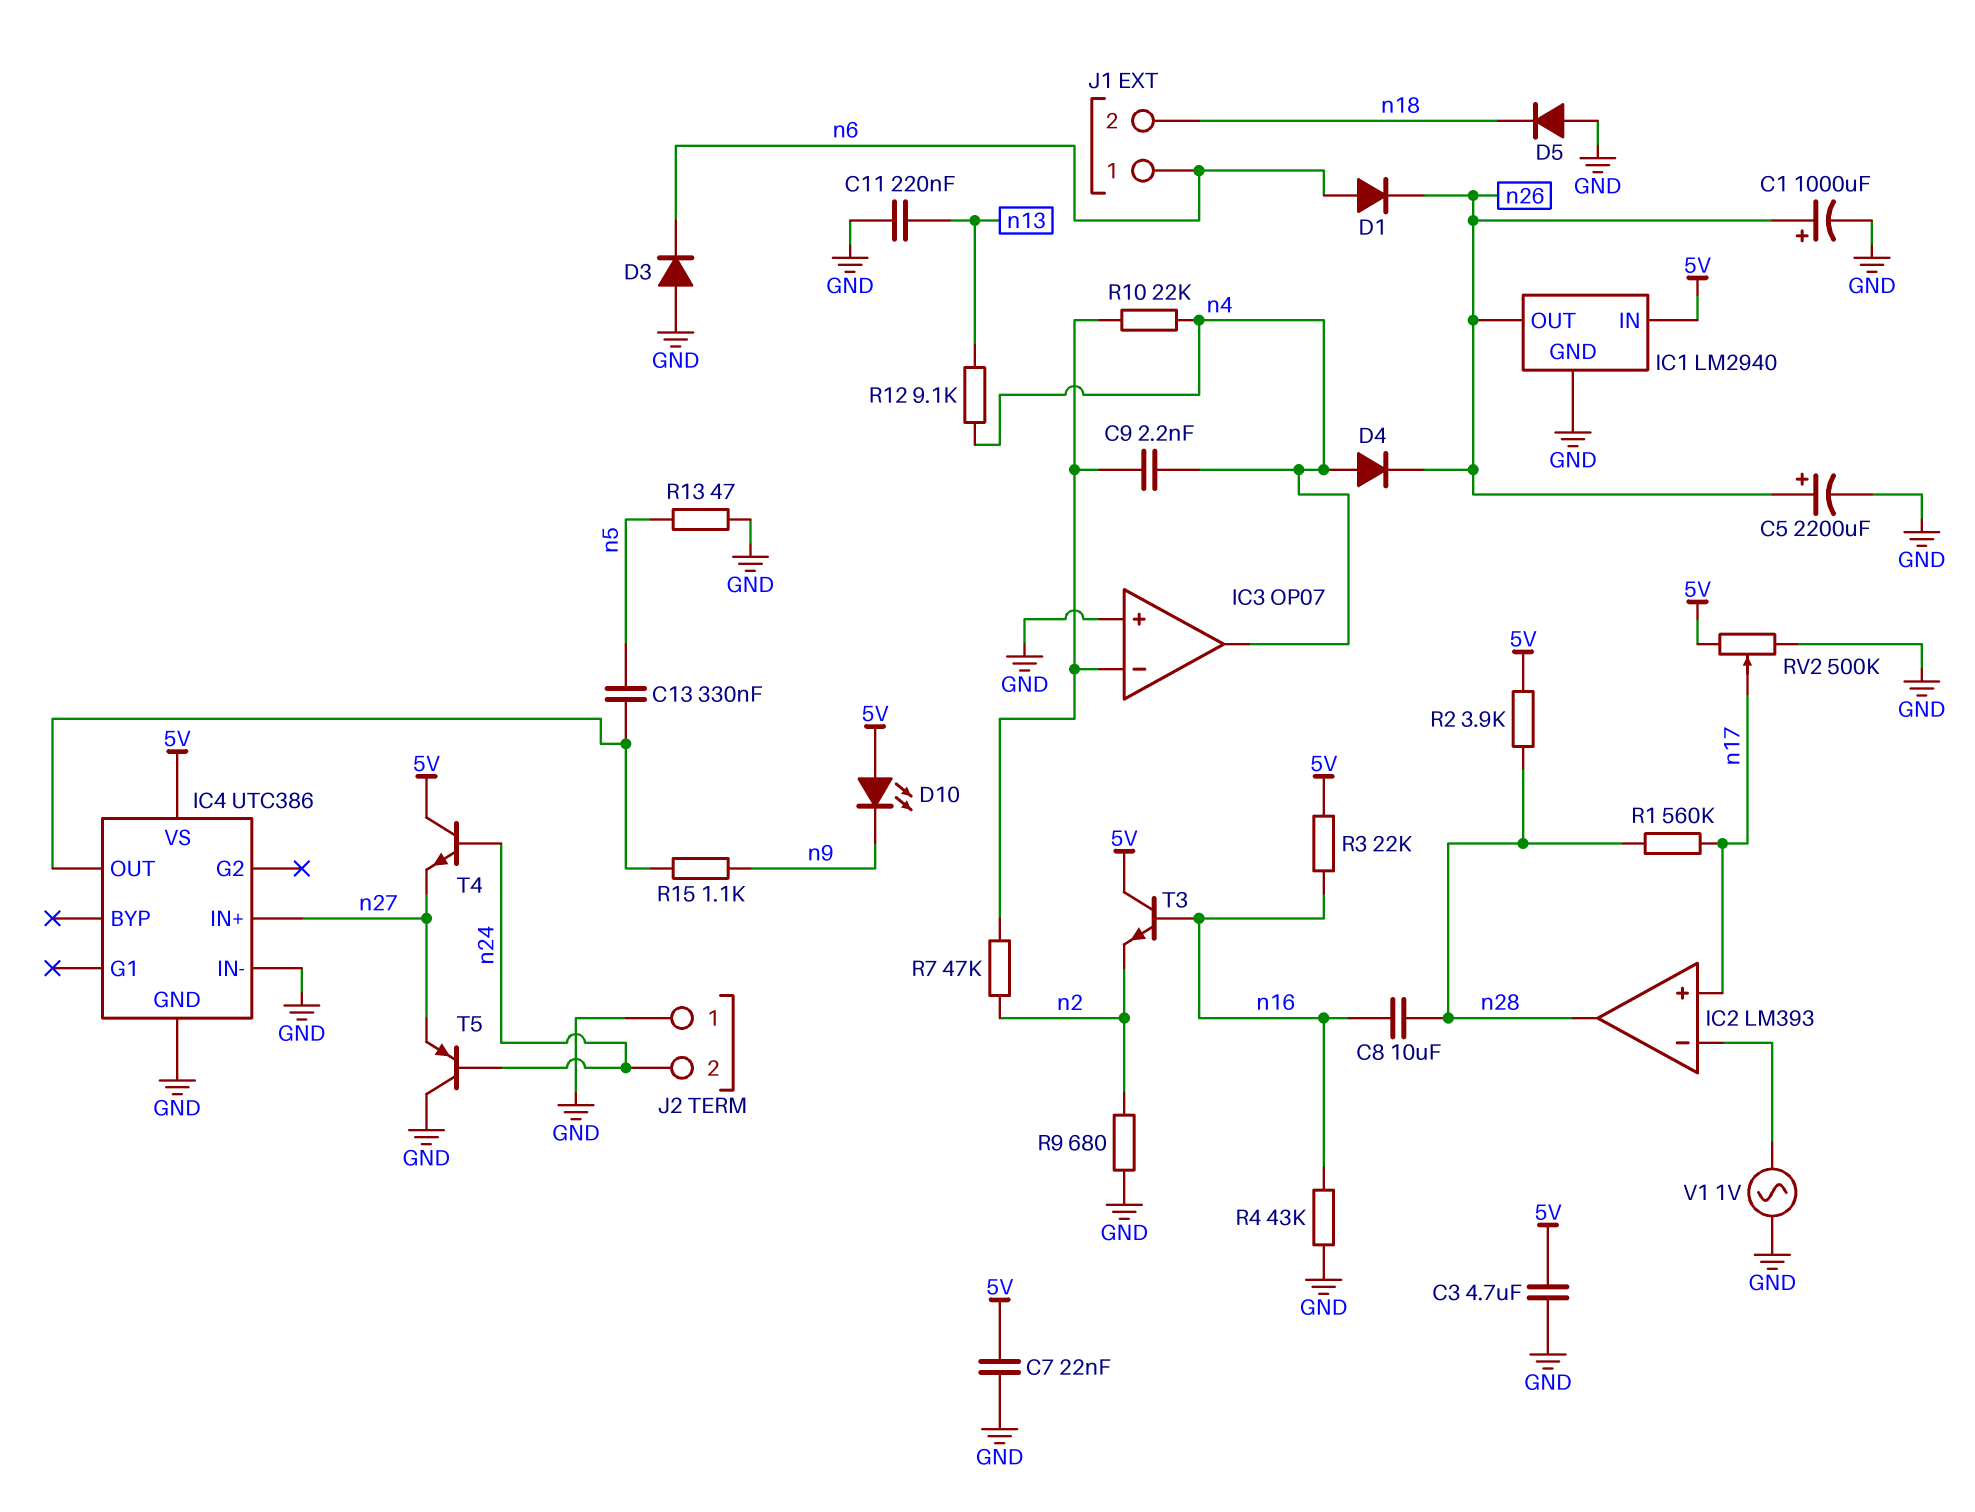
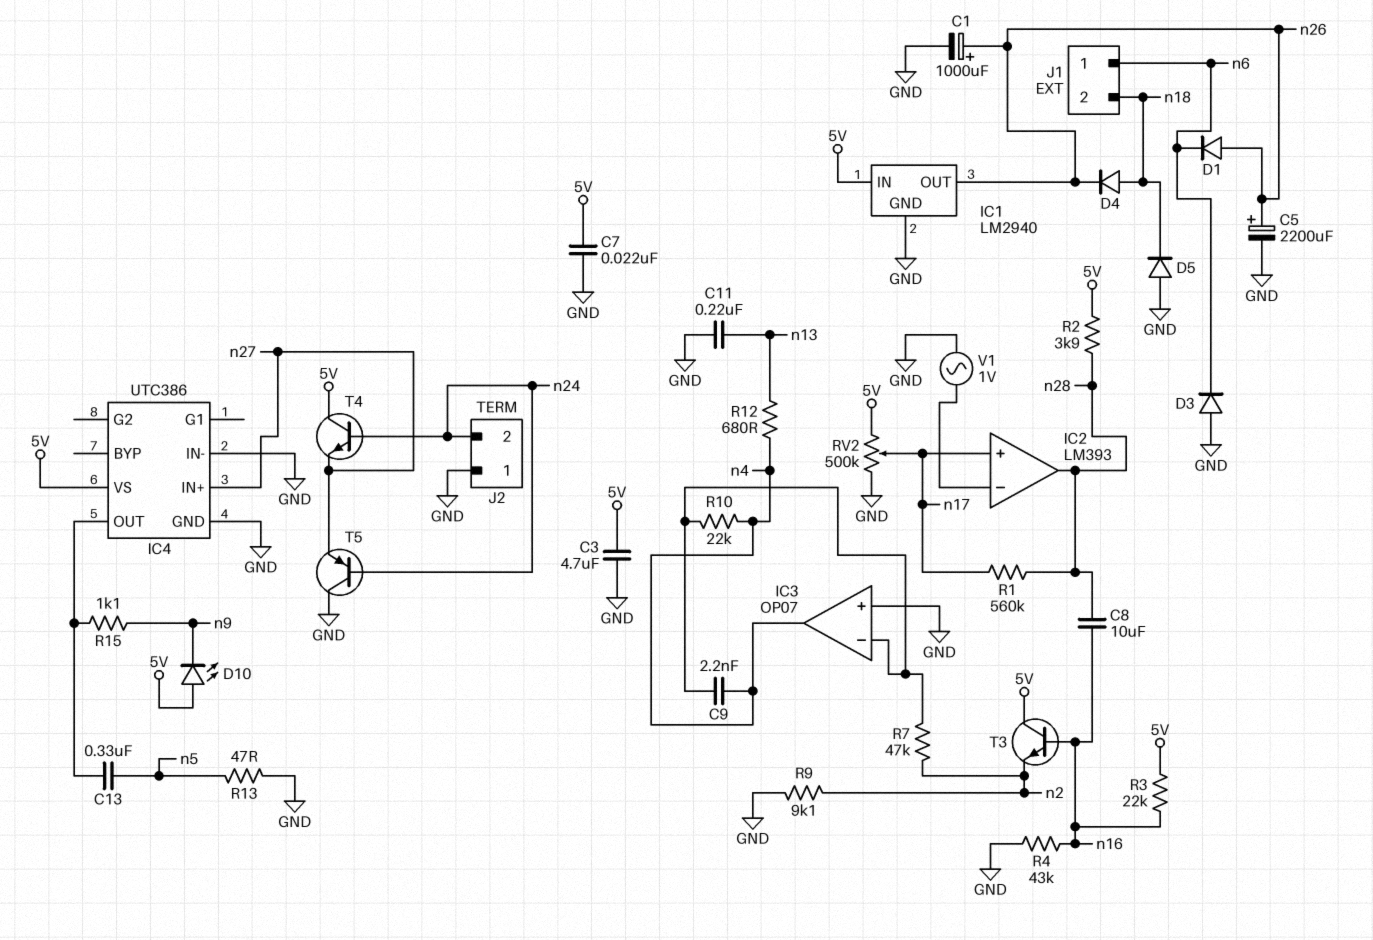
D1: diode (A n6, K n26) -> diode (A n26, K n6)
D4: diode (A n4, K n26) -> diode (A n18, K n26)
R9: 680 (GND, n2) -> 9.1k (GND, n2)
R12: 9.1k (n4, n13) -> 680 (n4, n13)

